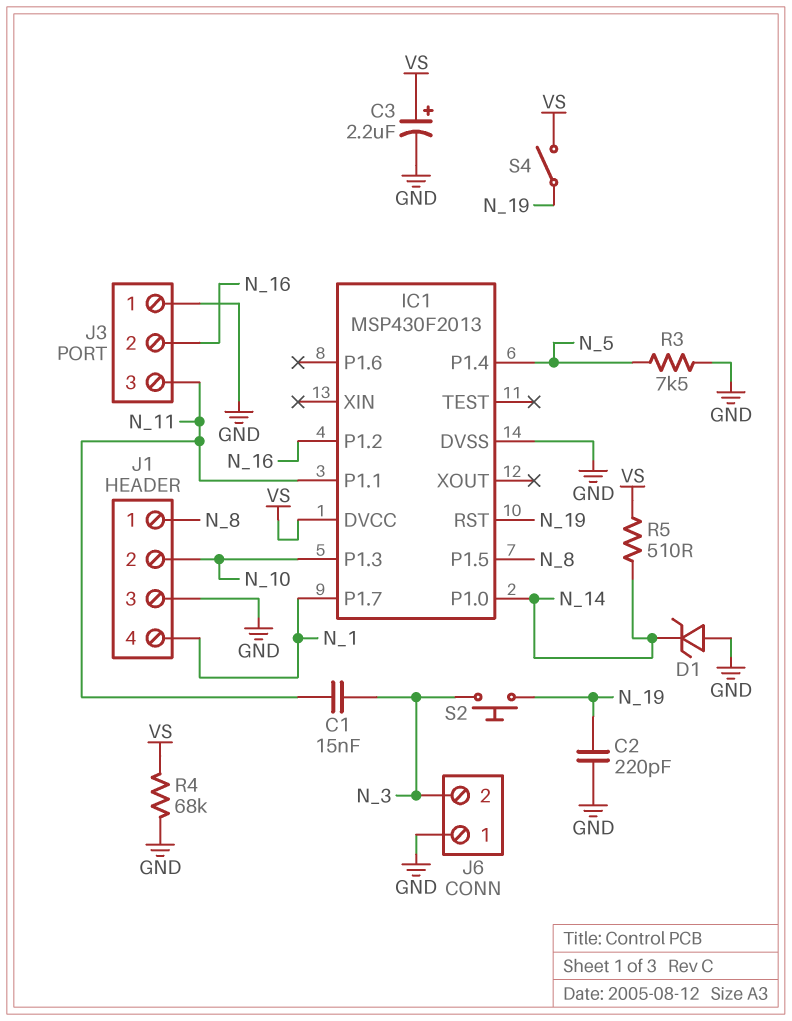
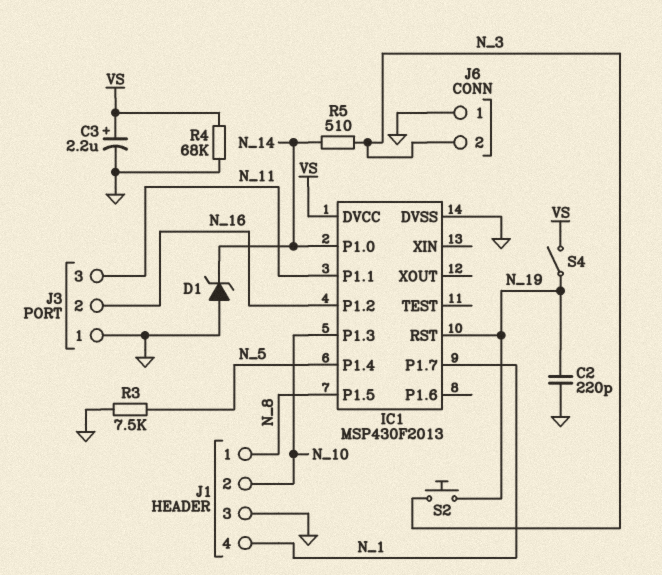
C1: 15nF (N_3, N_11) -> none
R5: 510 (N_14, VS) -> 510 (N_3, N_14)

